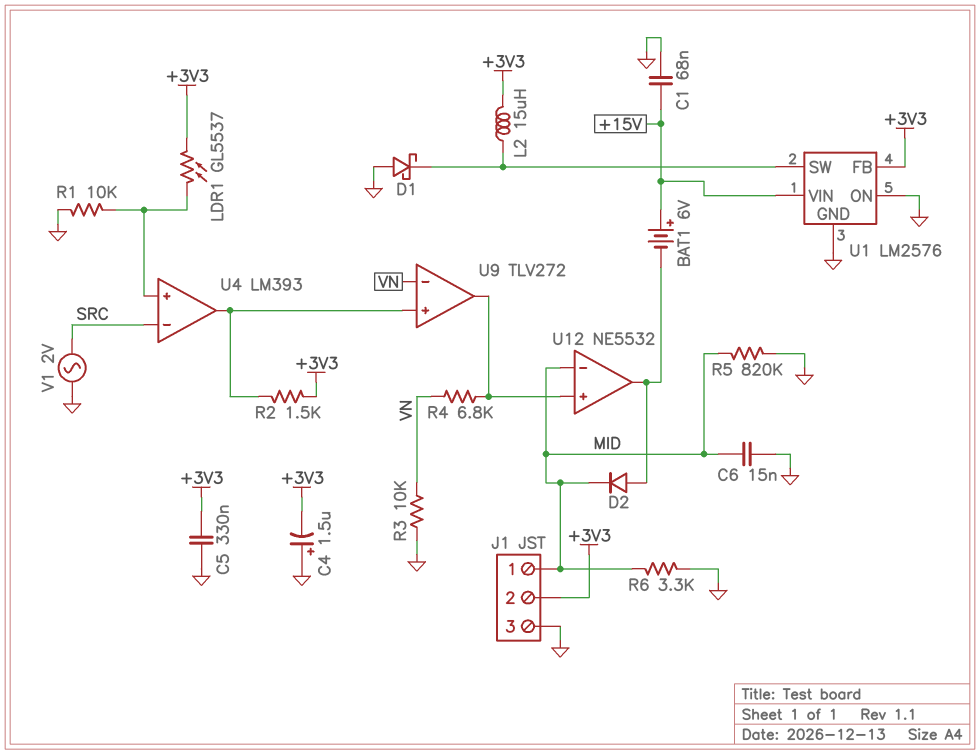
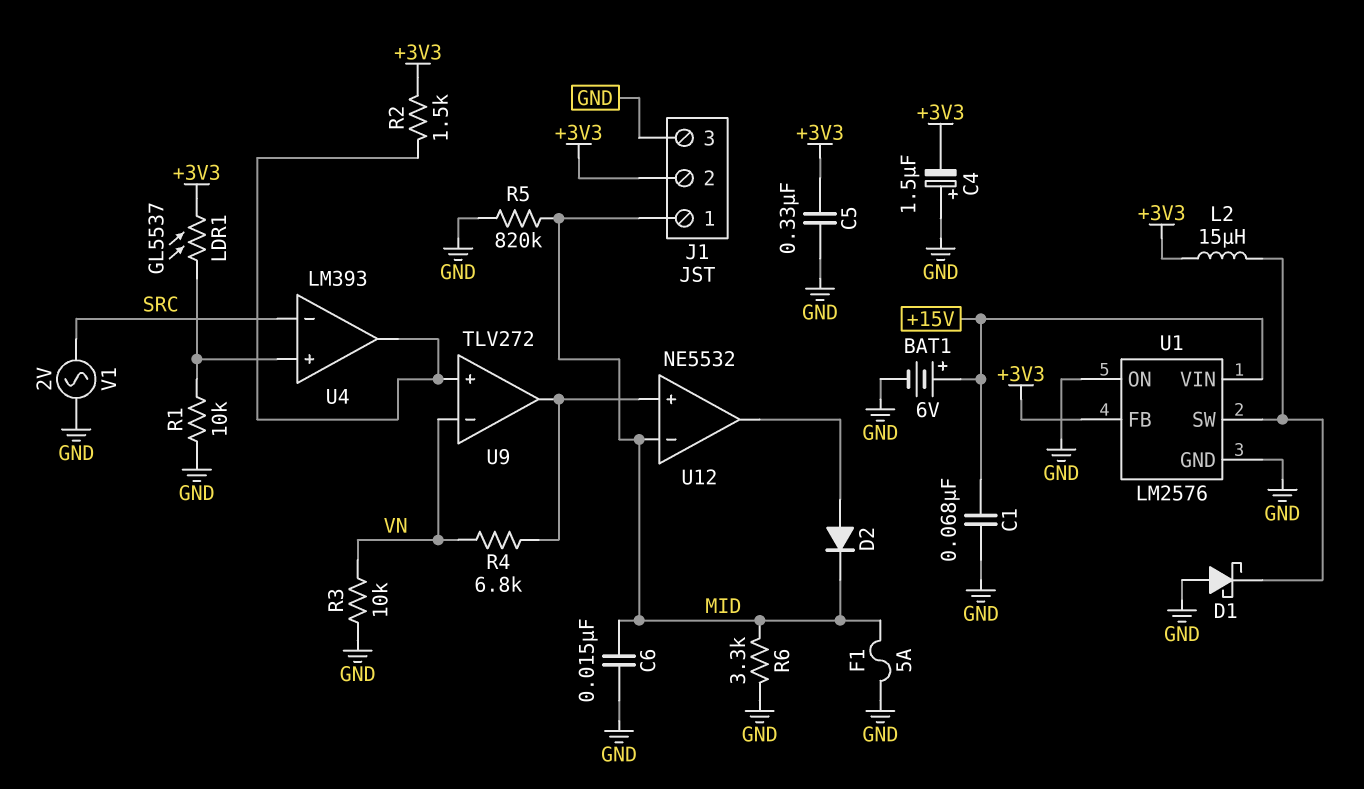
BAT1: 6V (plus +15V, minus U12/out) -> 6V (plus +15V, minus GND)
F1: none -> 5A (GND, MID)

